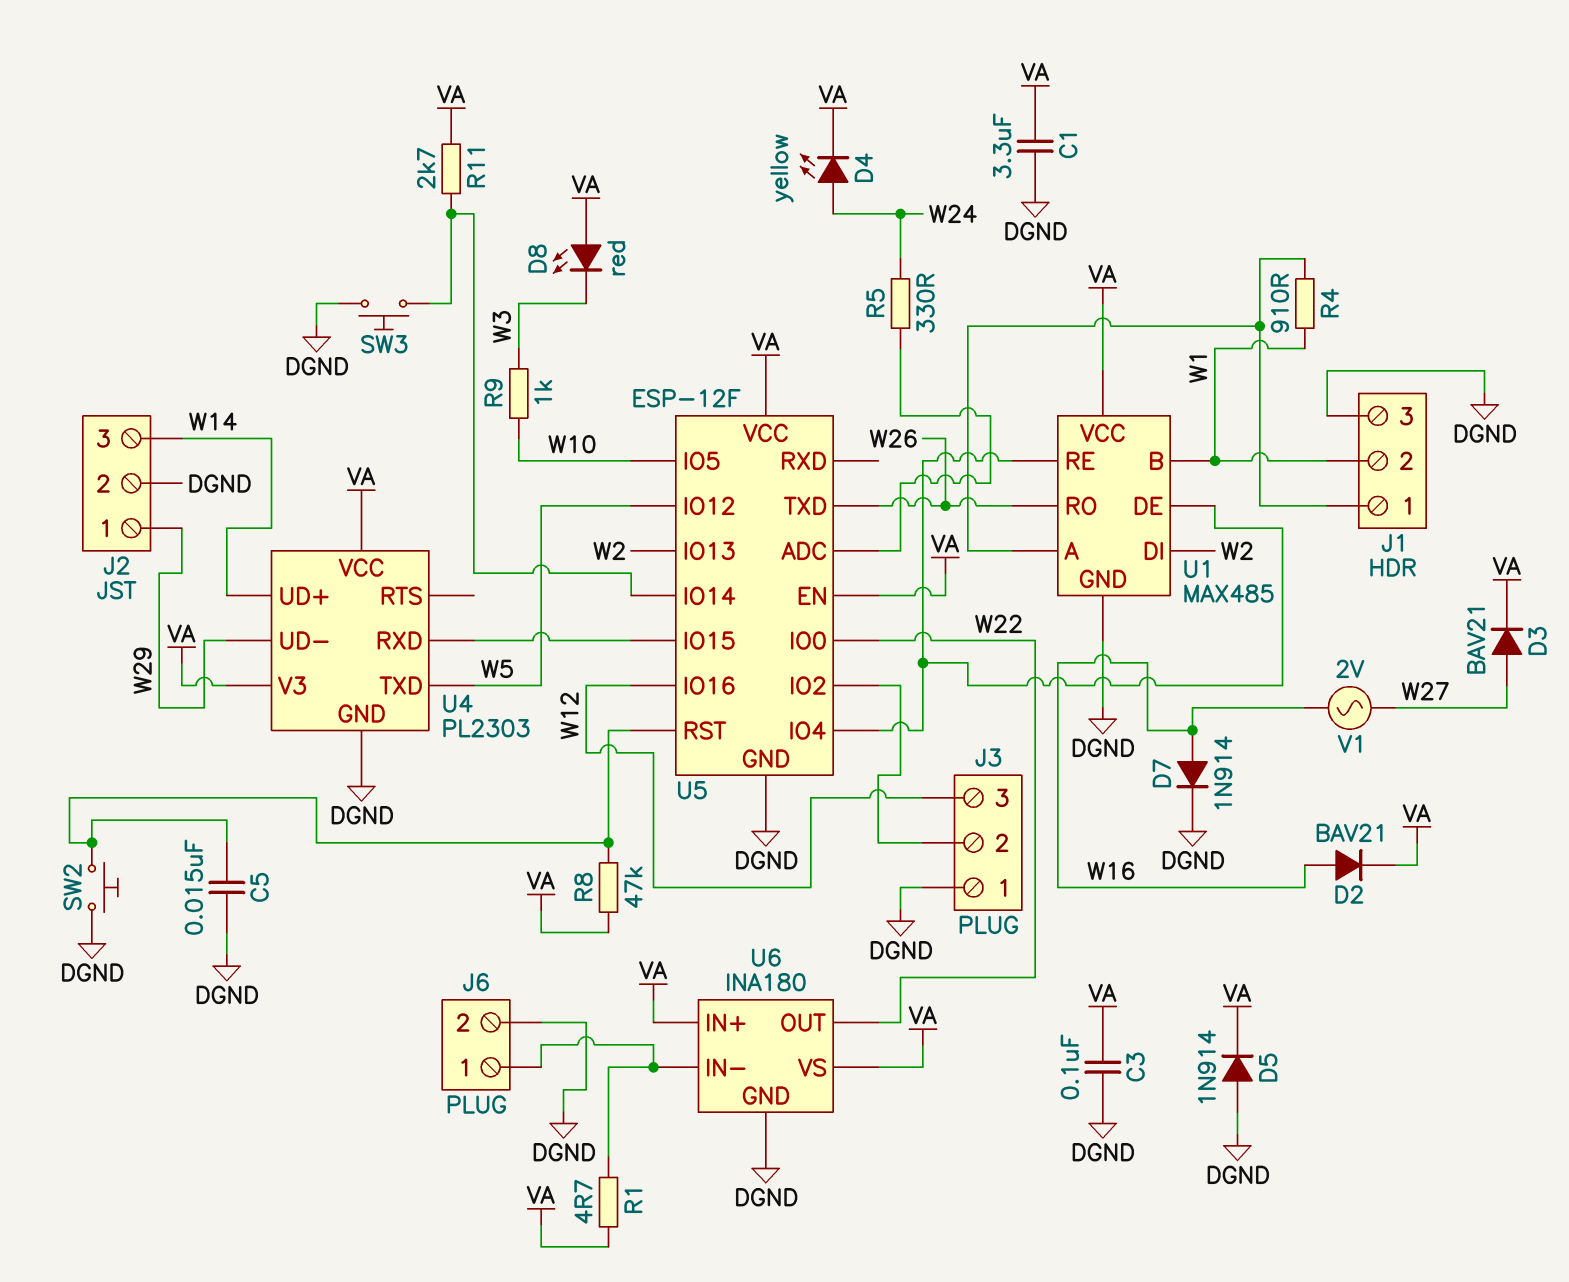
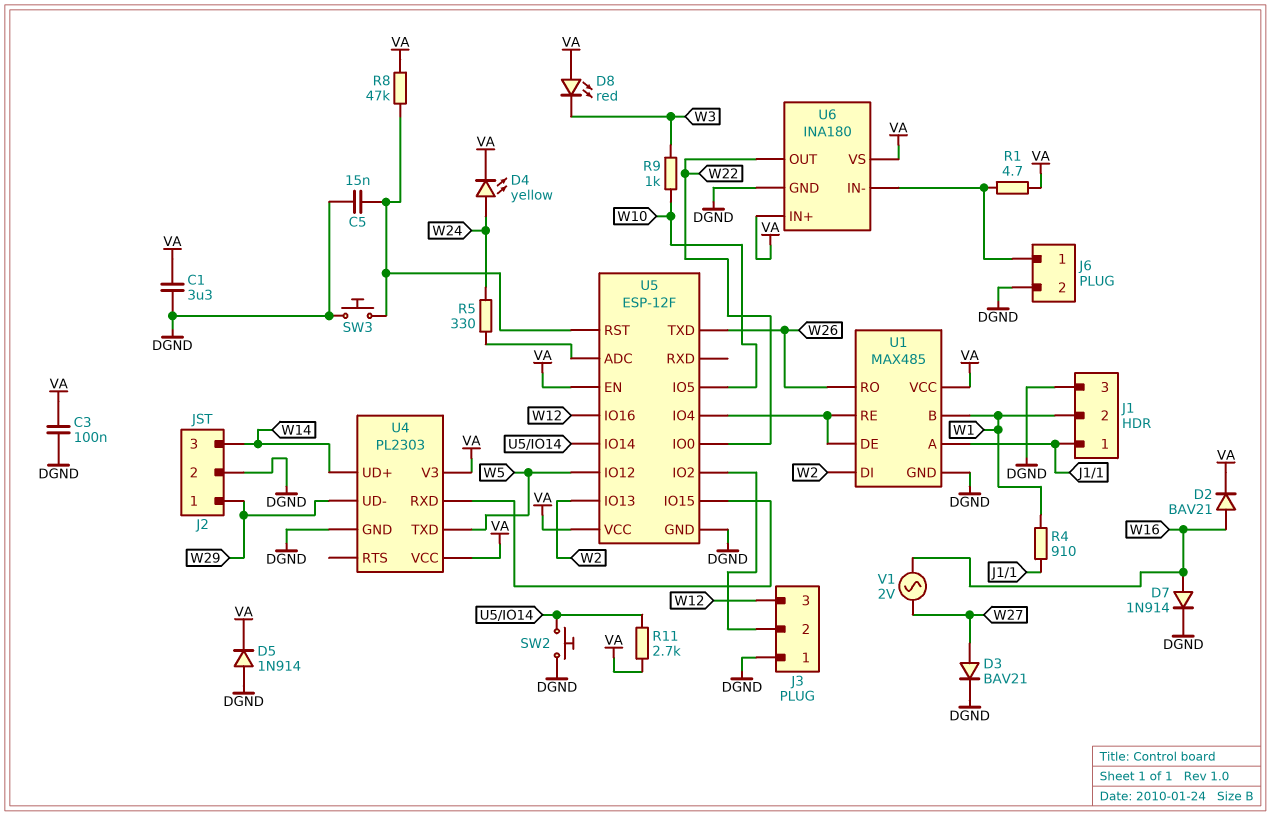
D3: diode BAV21 (A W27, K VA) -> diode BAV21 (A W27, K DGND)
SW2: button (DGND, U5/RST) -> button (DGND, U5/IO14)
SW3: button (DGND, U5/IO14) -> button (DGND, U5/RST)

